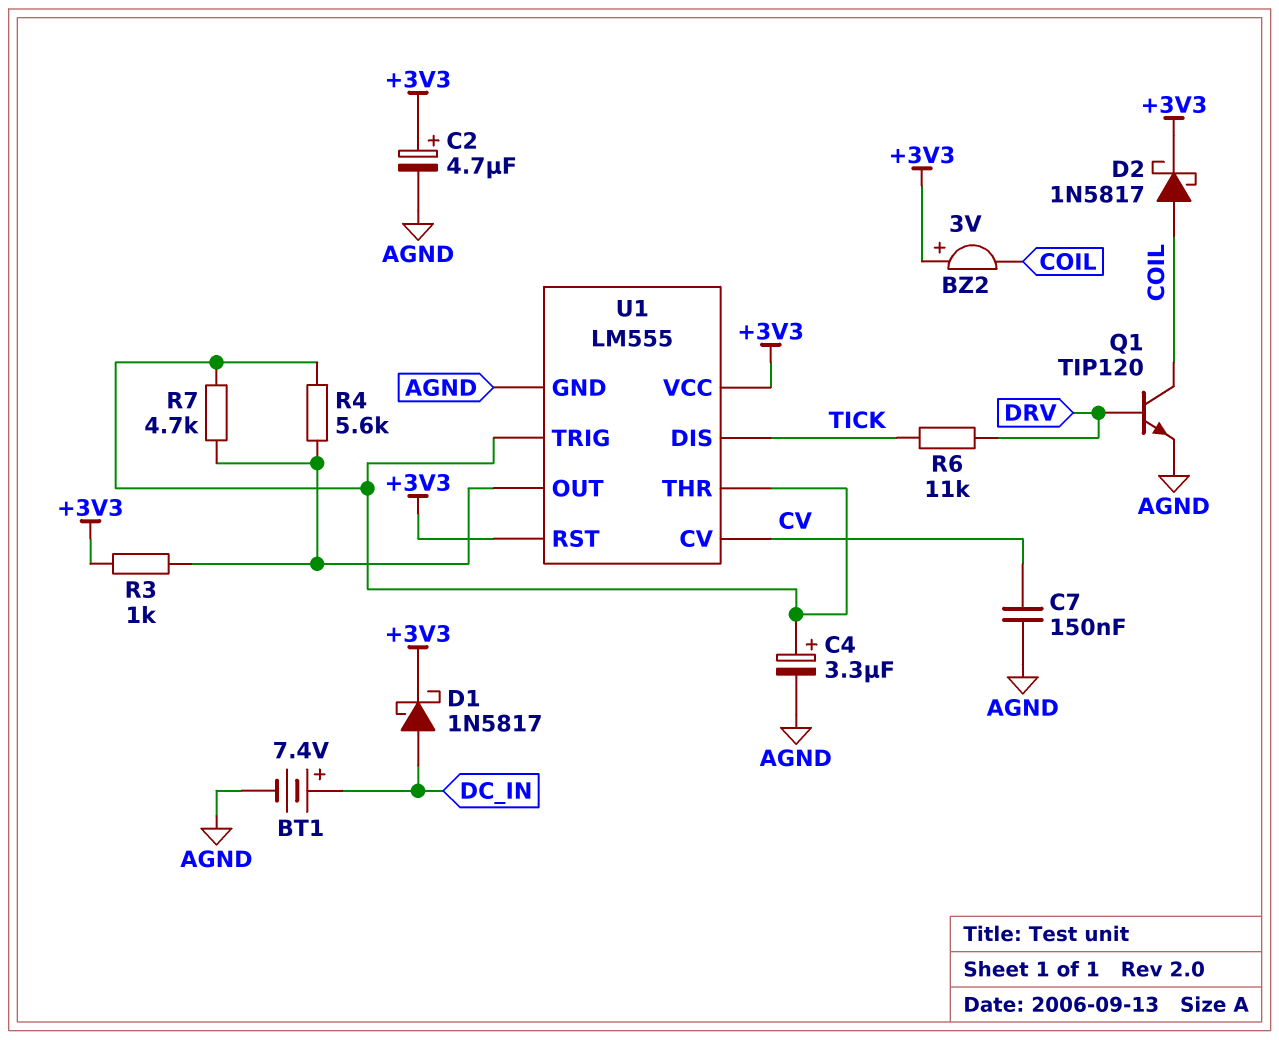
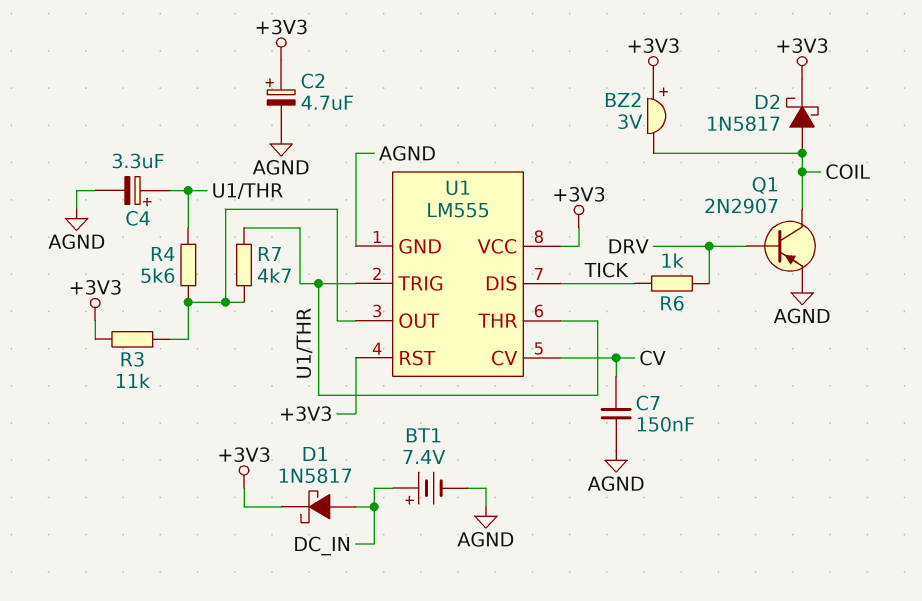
Q1: NPN TIP120 (B DRV, C COIL, E AGND) -> PNP 2N2907 (B DRV, C COIL, E AGND)
R3: 1k (+3V3, U1/OUT) -> 11k (+3V3, U1/OUT)
R6: 11k (DRV, TICK) -> 1k (DRV, TICK)

